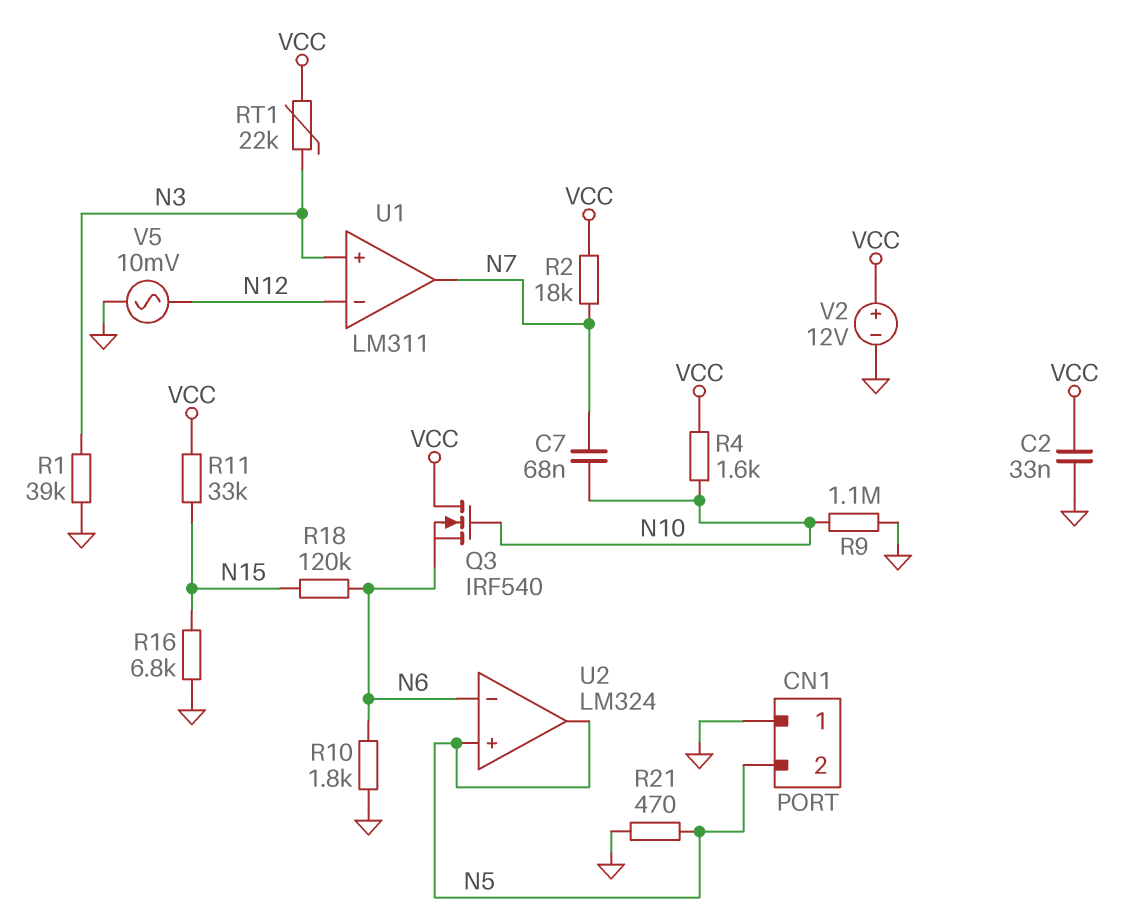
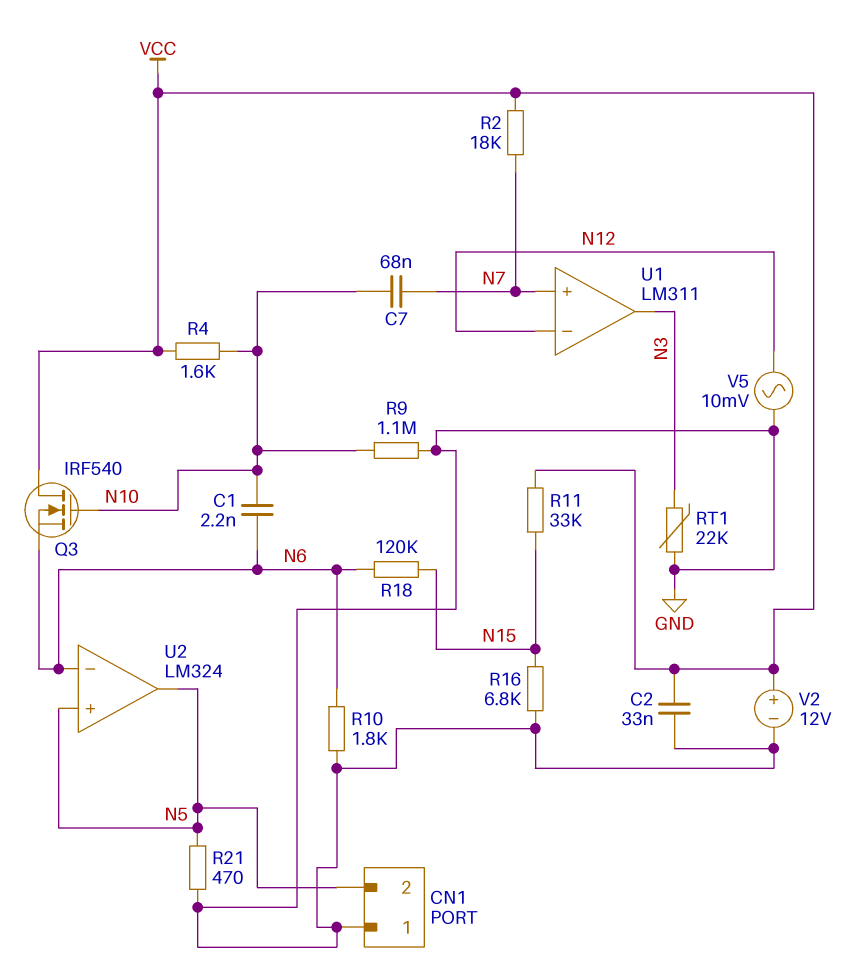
C1: none -> 2.2nF (N6, N10)
R1: 39k (GND, N3) -> none
RT1: 22k (N3, VCC) -> 22k (GND, N3)
U1 pin in+: N3 -> N7
U1 pin out: N7 -> N3

